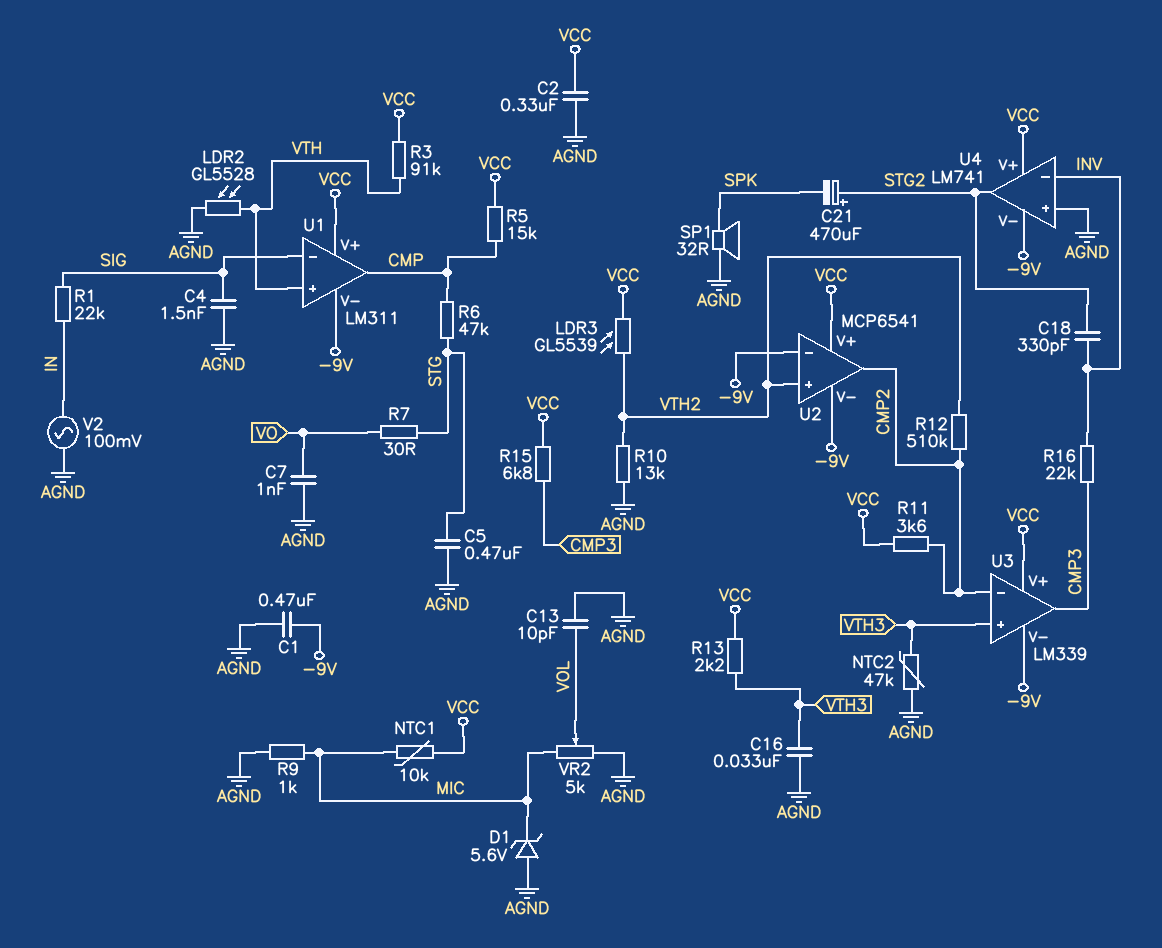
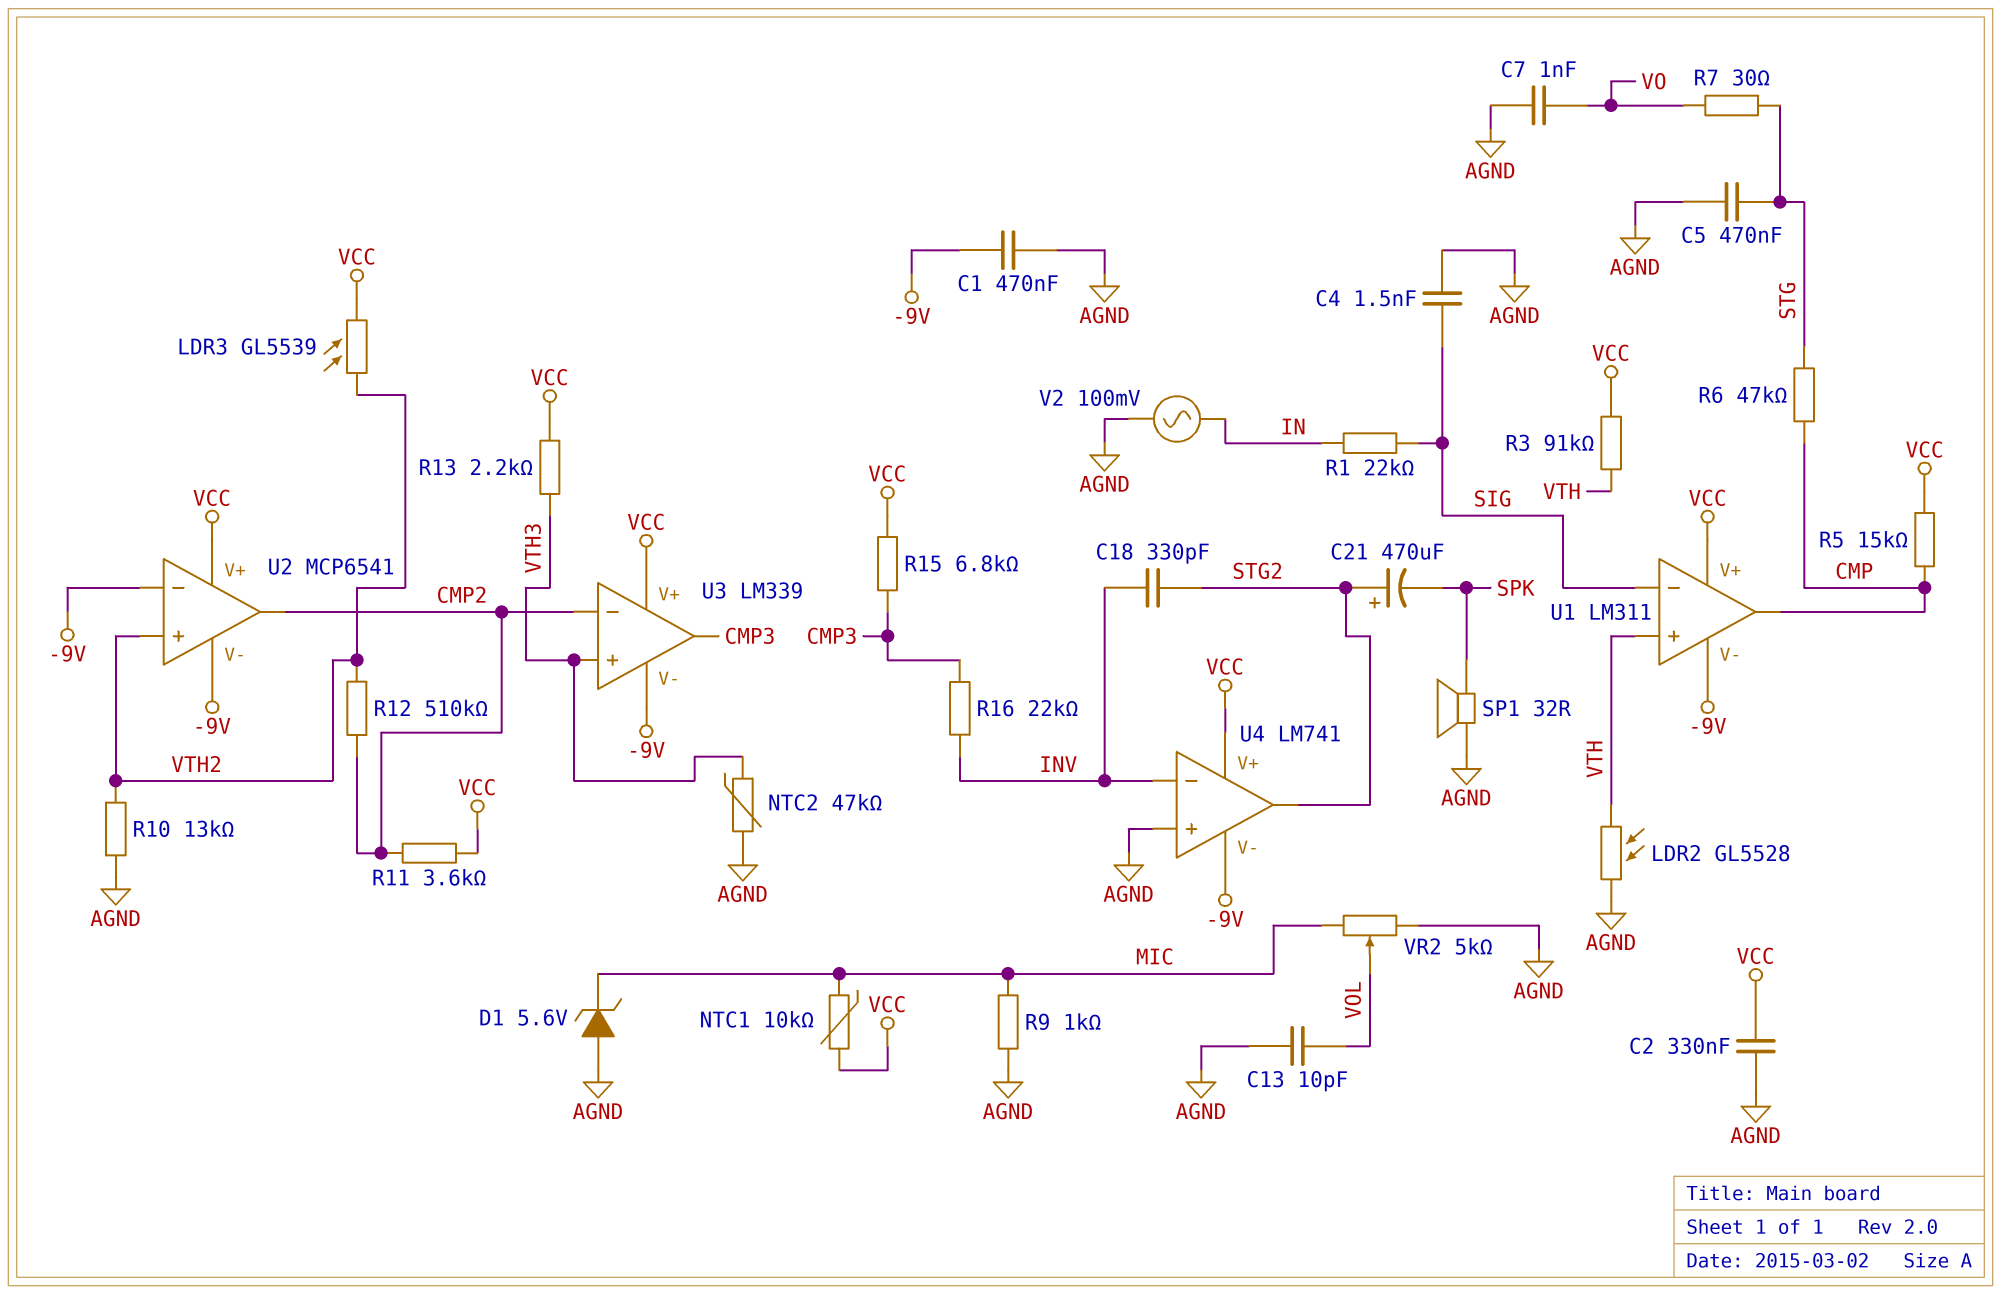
C16: 33nF (AGND, VTH3) -> none

